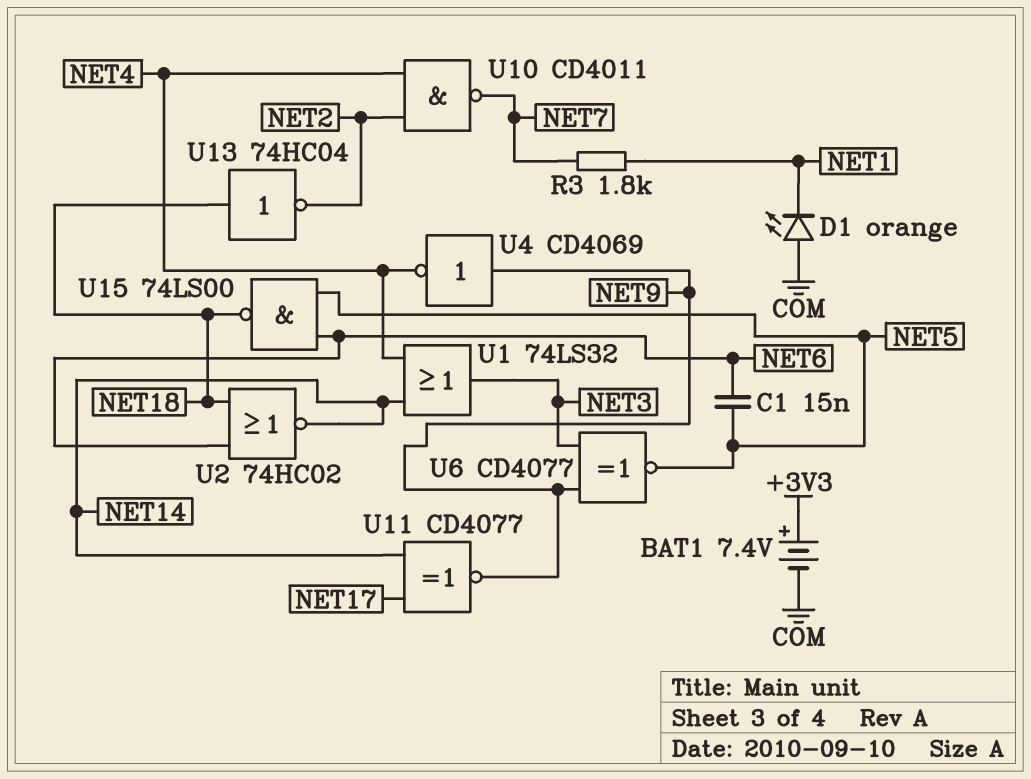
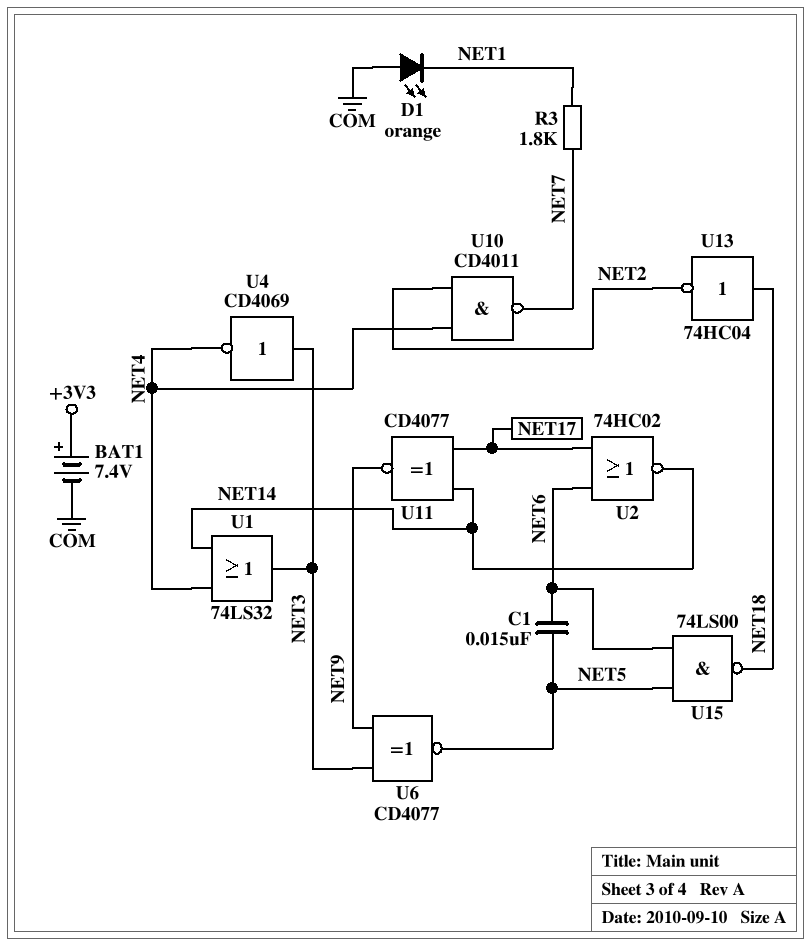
U2: NOR 74HC02 (in NET6, in NET18, out NET14) -> NOR 74HC02 (in NET6, in NET17, out NET14)
U4: NOT CD4069 (in NET9, out NET4) -> NOT CD4069 (in NET3, out NET4)

